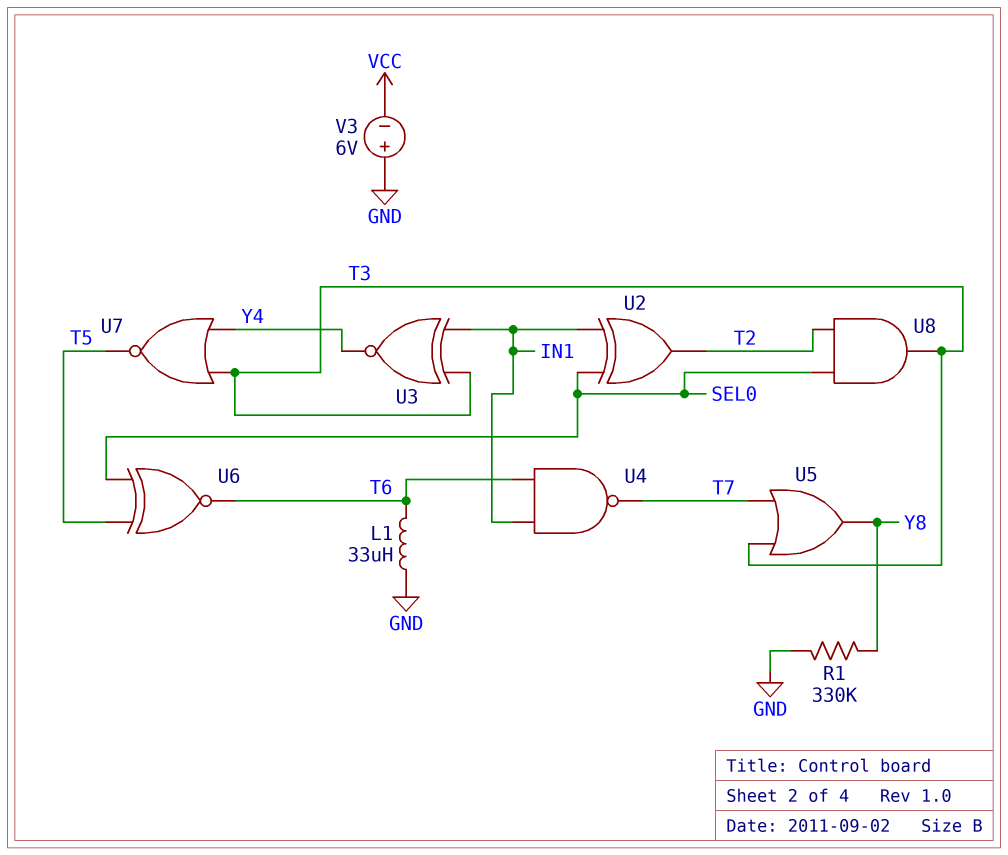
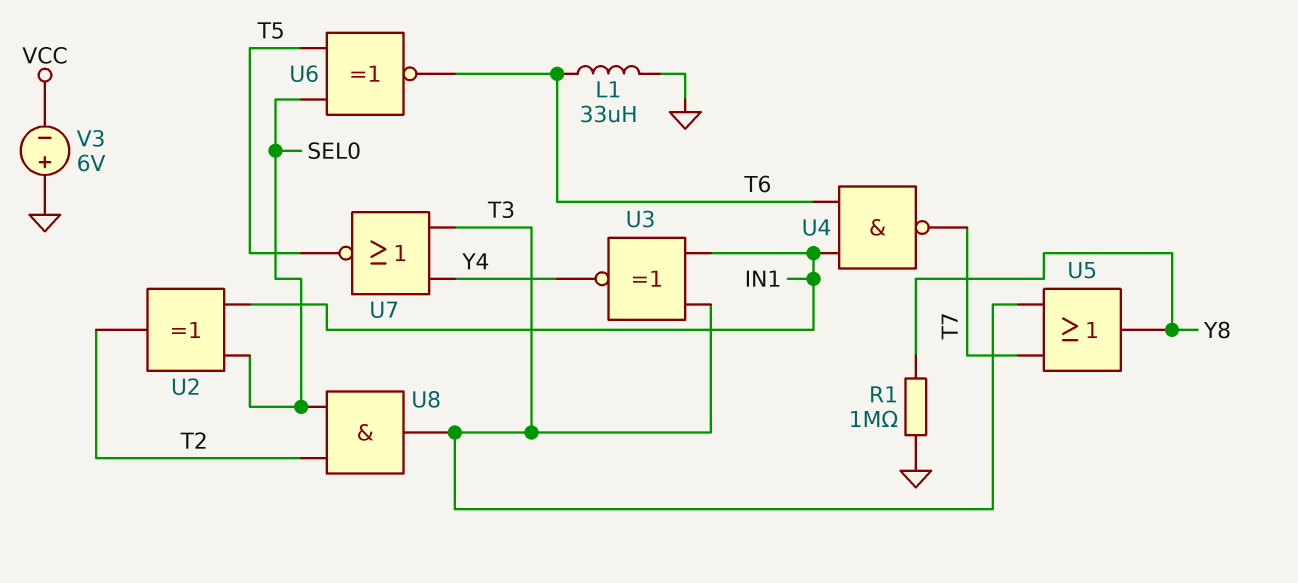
R1: 330k (GND, Y8) -> 1M (GND, Y8)

